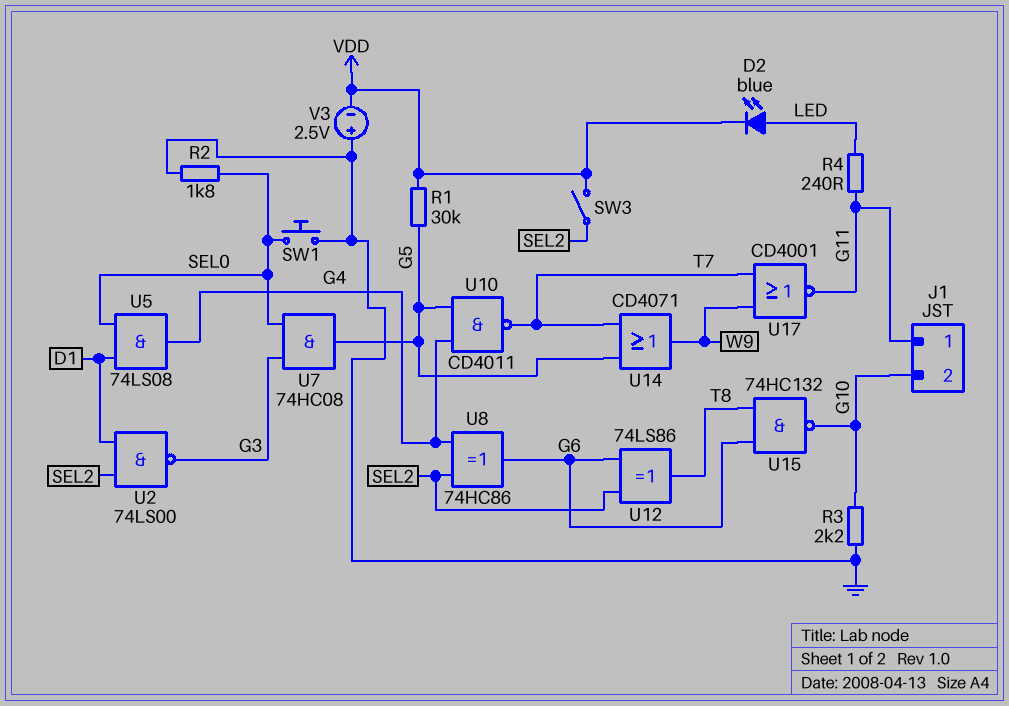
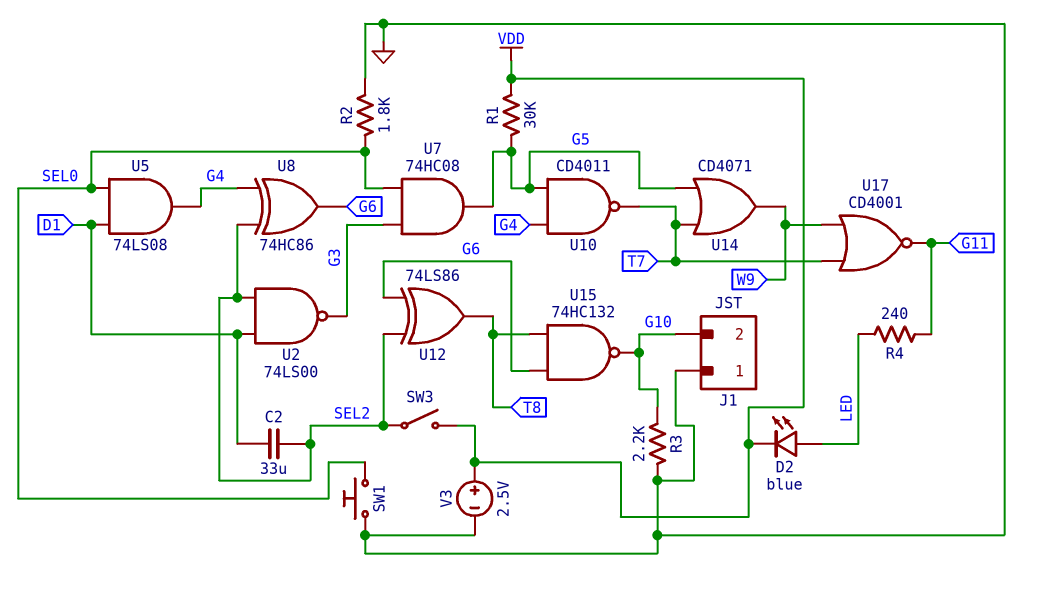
C2: none -> 33uF (D1, SEL2)
J1 pin 1: G11 -> GND
V3: 2.5V (plus GND, minus VDD) -> 2.5V (plus VDD, minus GND)

